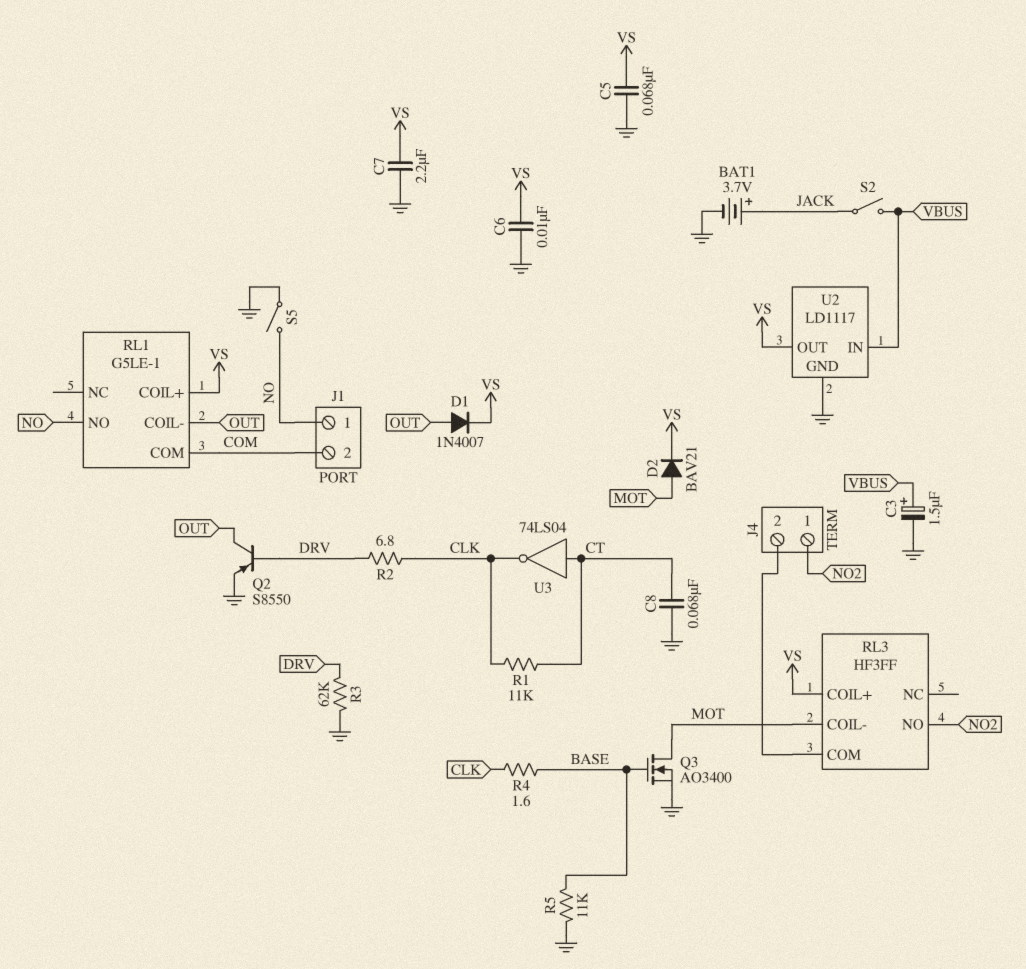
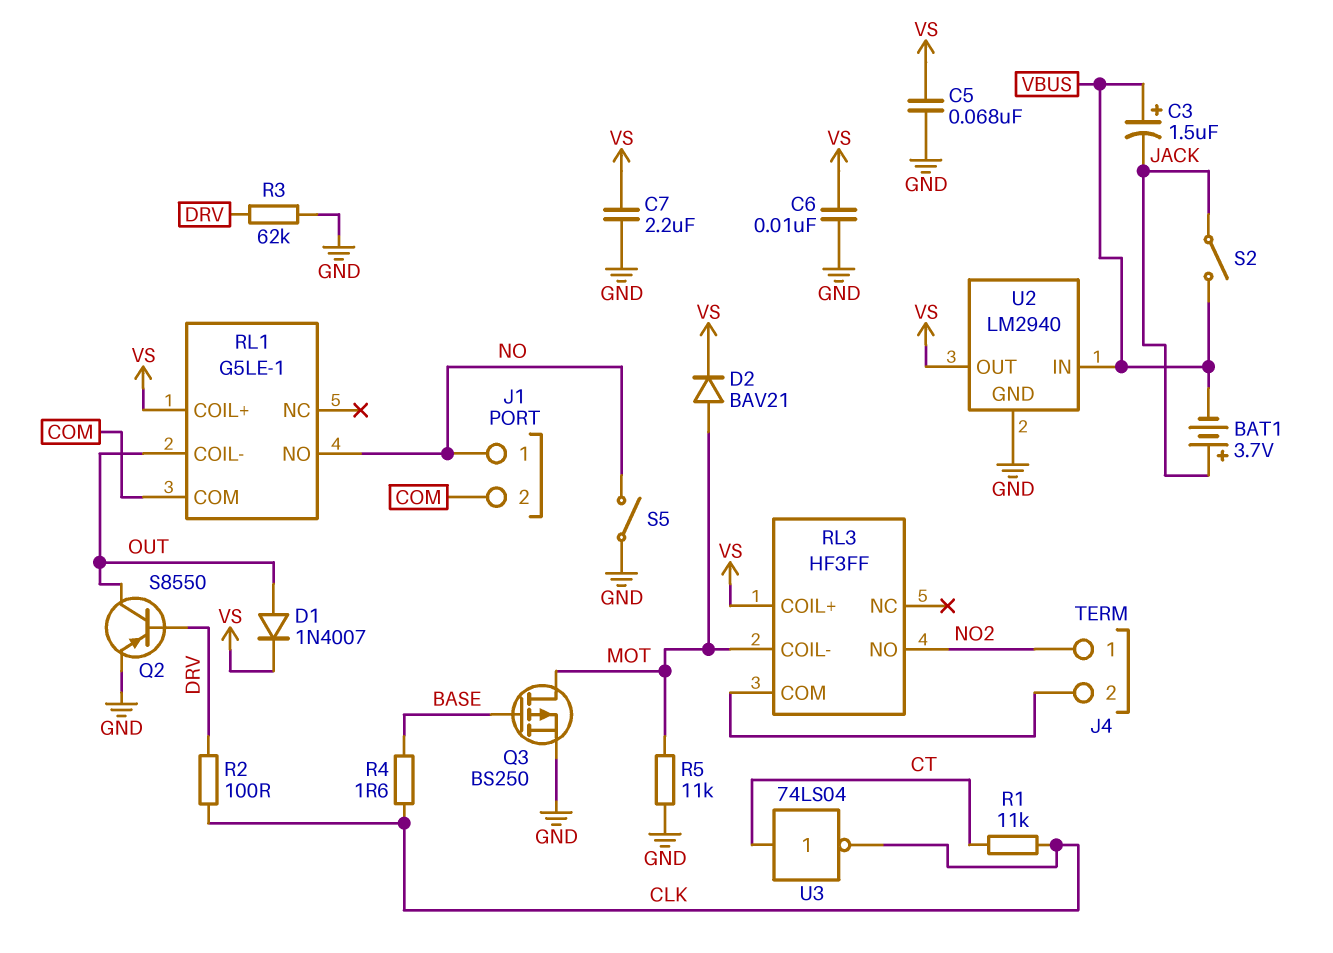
BAT1: 3.7V (plus JACK, minus GND) -> 3.7V (plus JACK, minus VBUS)
C3: 1.5uF (plus VBUS, minus GND) -> 1.5uF (plus VBUS, minus JACK)
C8: 68nF (CT, GND) -> none
Q3: NMOS AO3400 (G BASE, D MOT, S GND) -> PMOS BS250 (G BASE, D MOT, S GND)
R2: 6.8 (CLK, DRV) -> 100 (CLK, DRV)
R5: 11k (BASE, GND) -> 11k (GND, MOT)
U2: LD1117 -> LM2940

